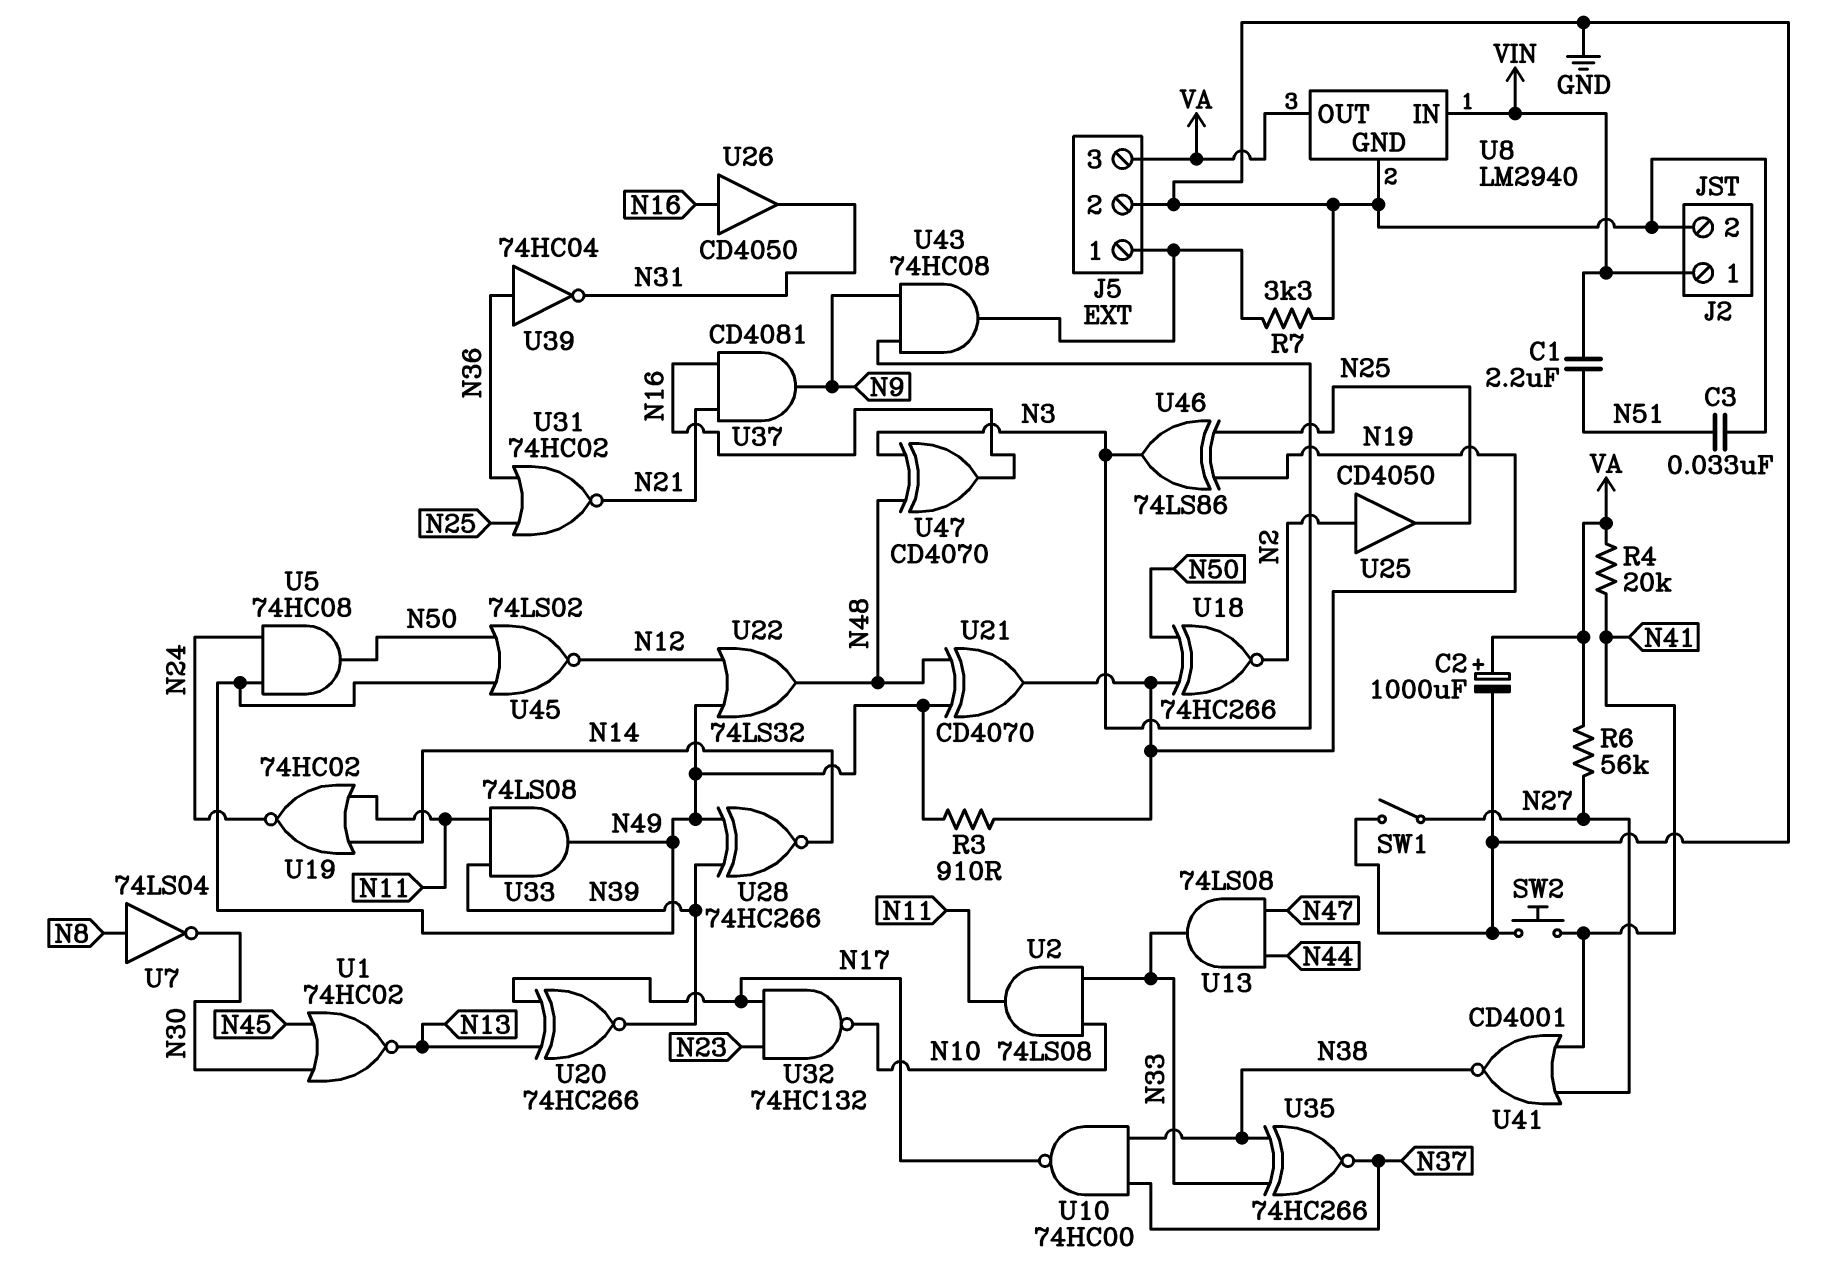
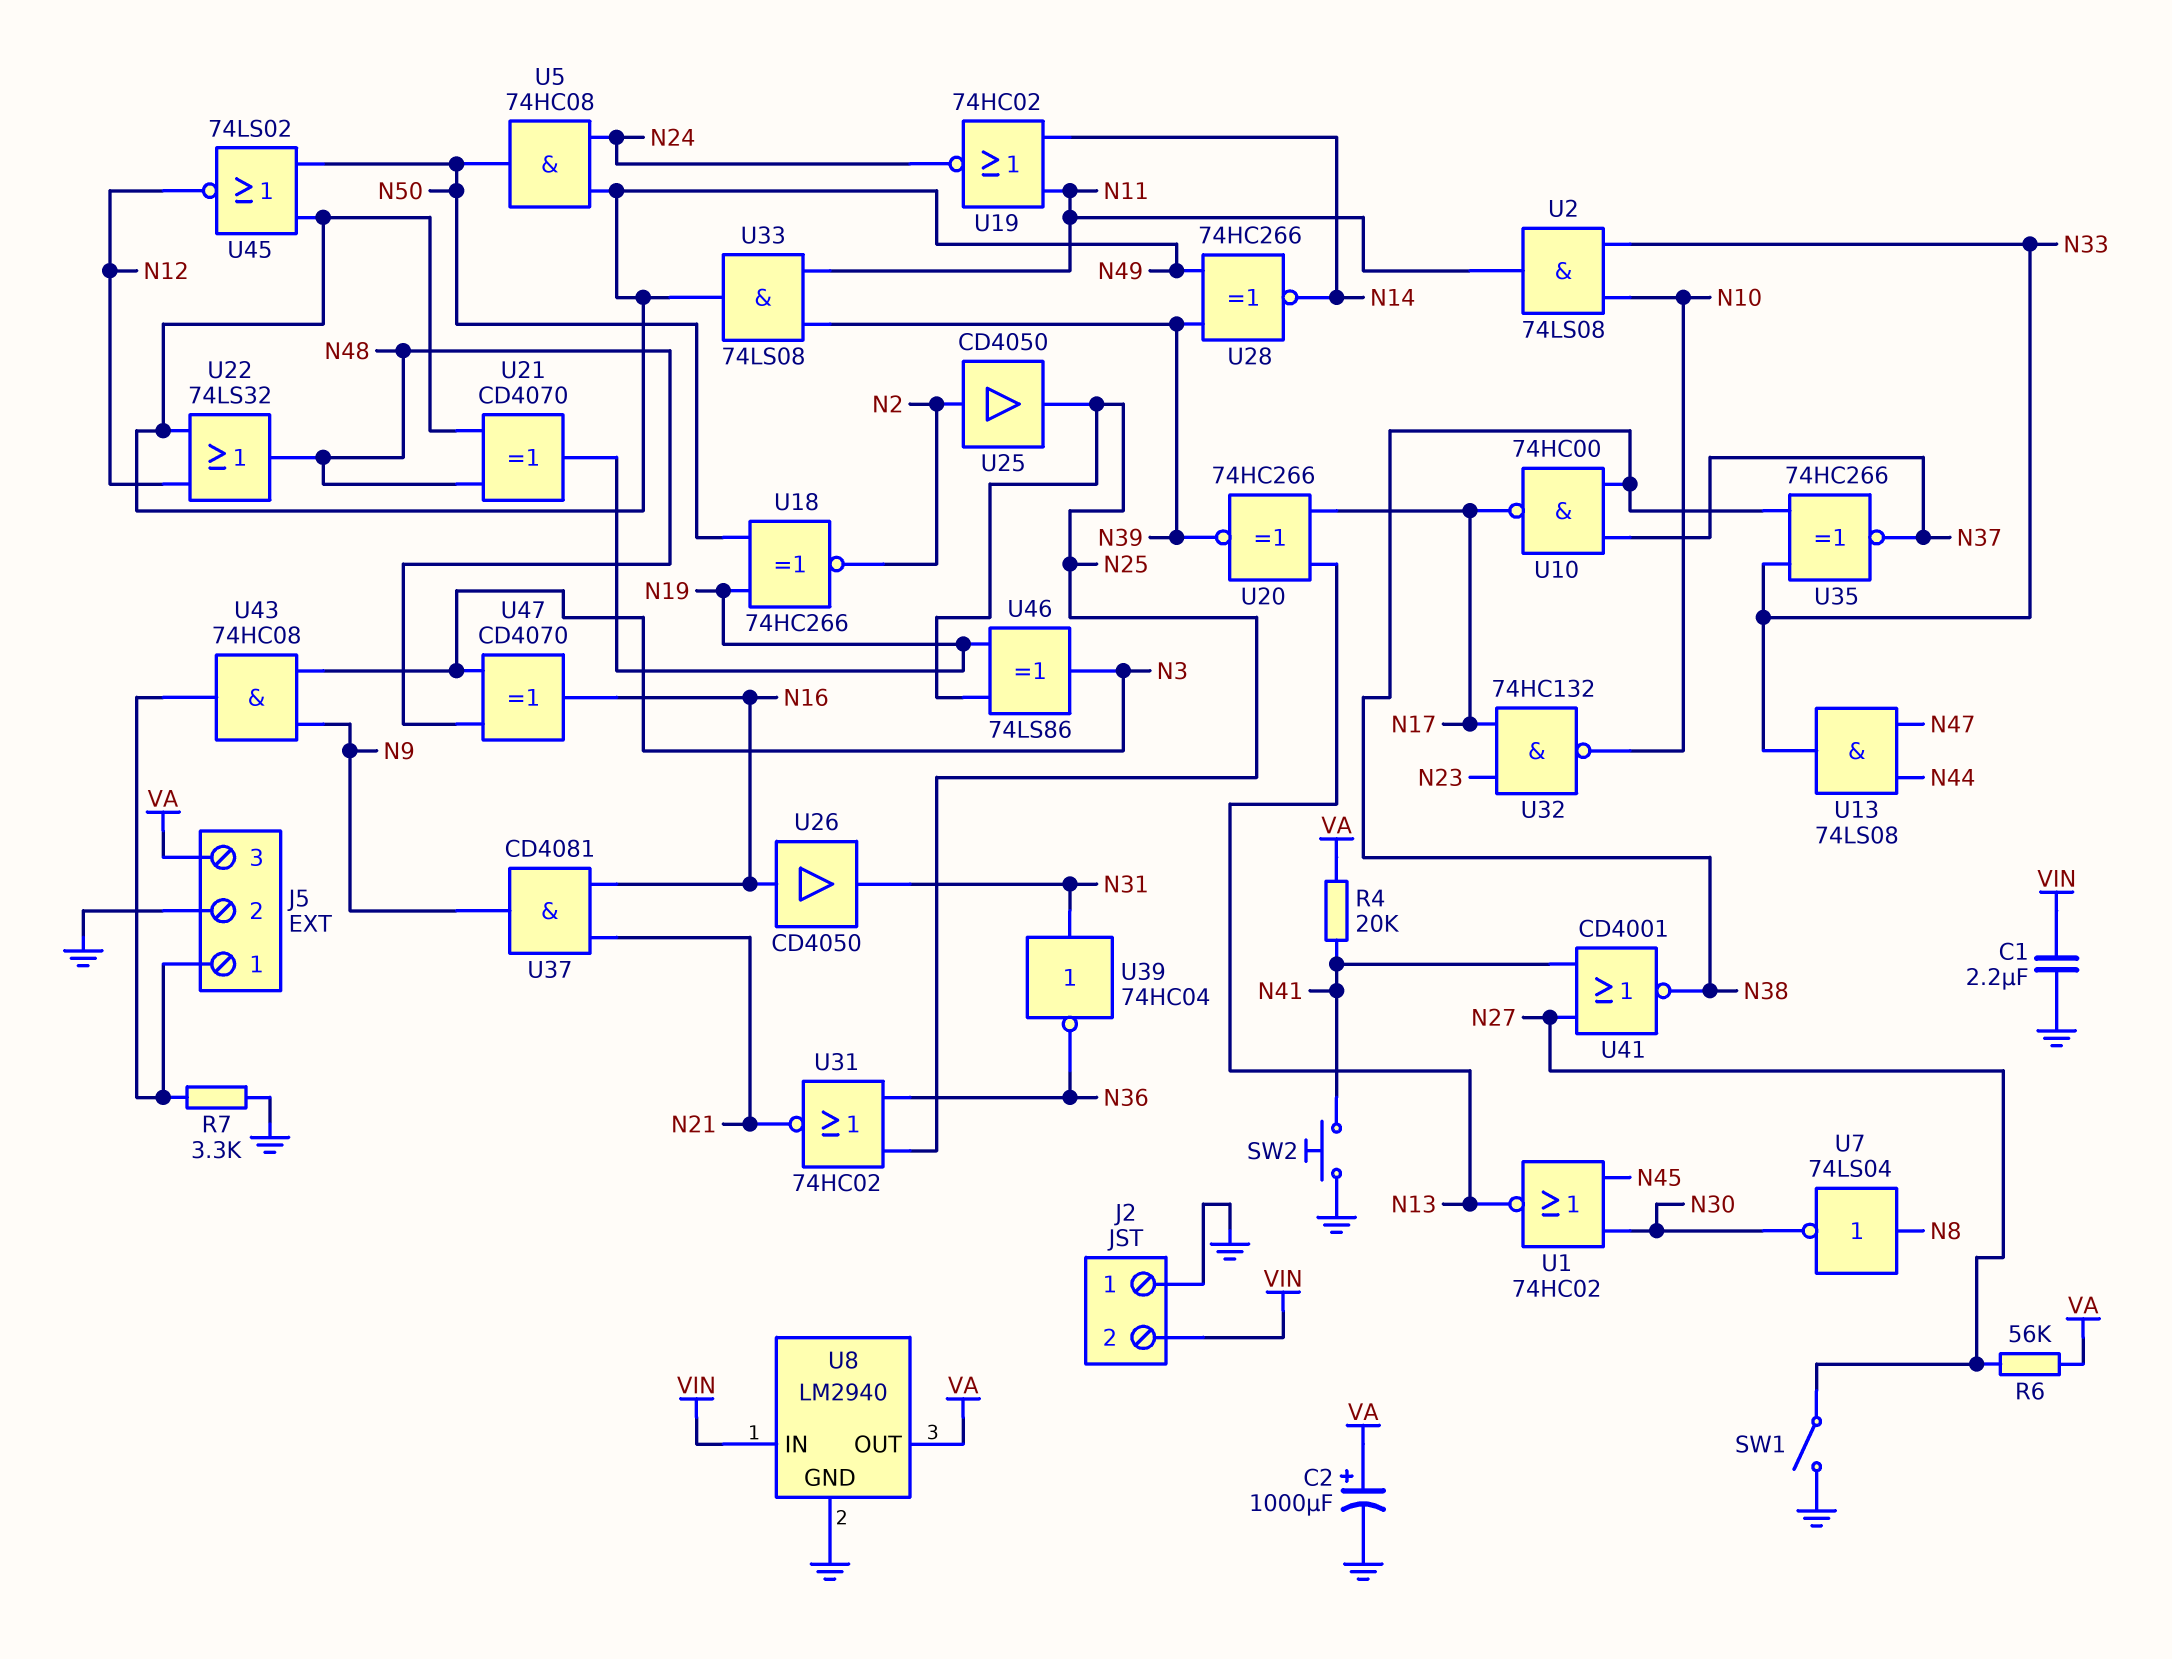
C1: 2.2uF (N51, VIN) -> 2.2uF (GND, VIN)
C3: 33nF (GND, N51) -> none
J2 pin 1: VIN -> GND
J2 pin 2: GND -> VIN
R3: 910 (N19, N49) -> none
U39: NOT 74HC04 (in N36, out N31) -> NOT 74HC04 (in N31, out N36)

